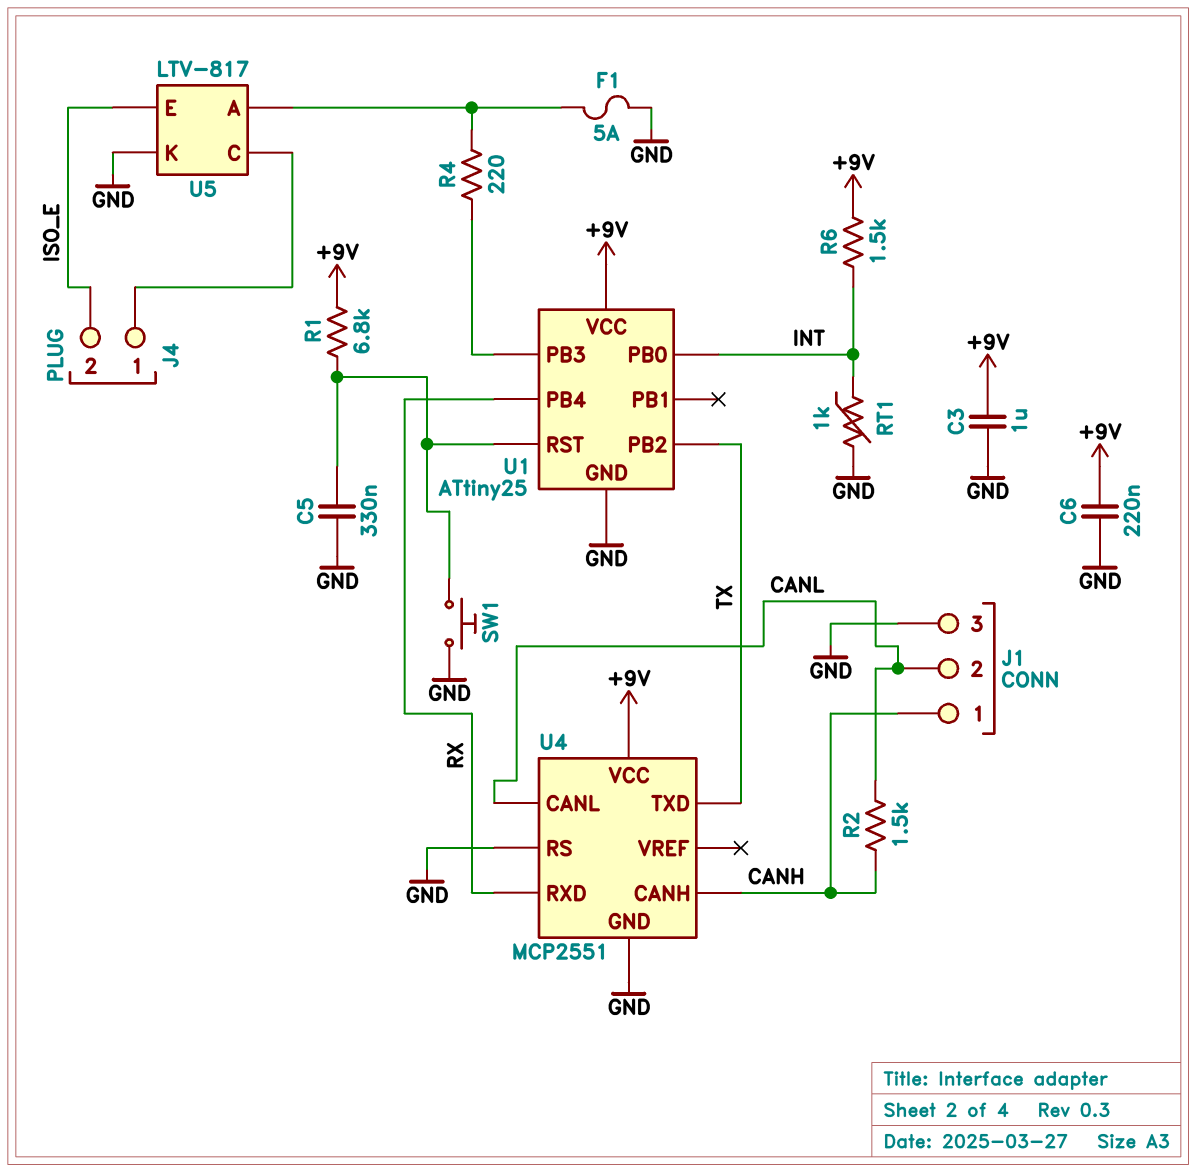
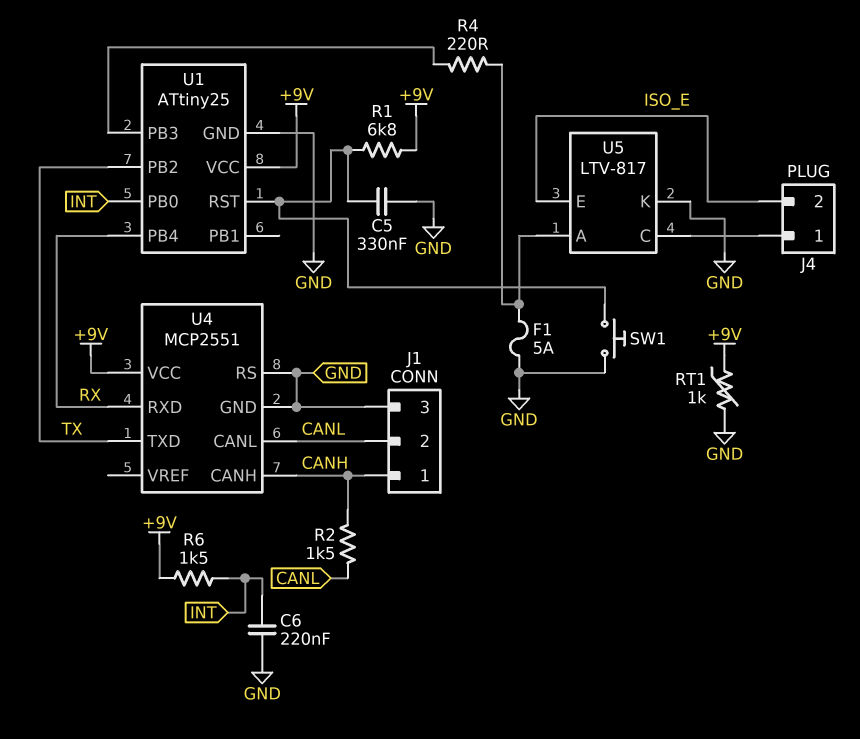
C3: 1uF (+9V, GND) -> none
C6: 220nF (+9V, GND) -> 220nF (GND, INT)
RT1: 1k (GND, INT) -> 1k (+9V, GND)

